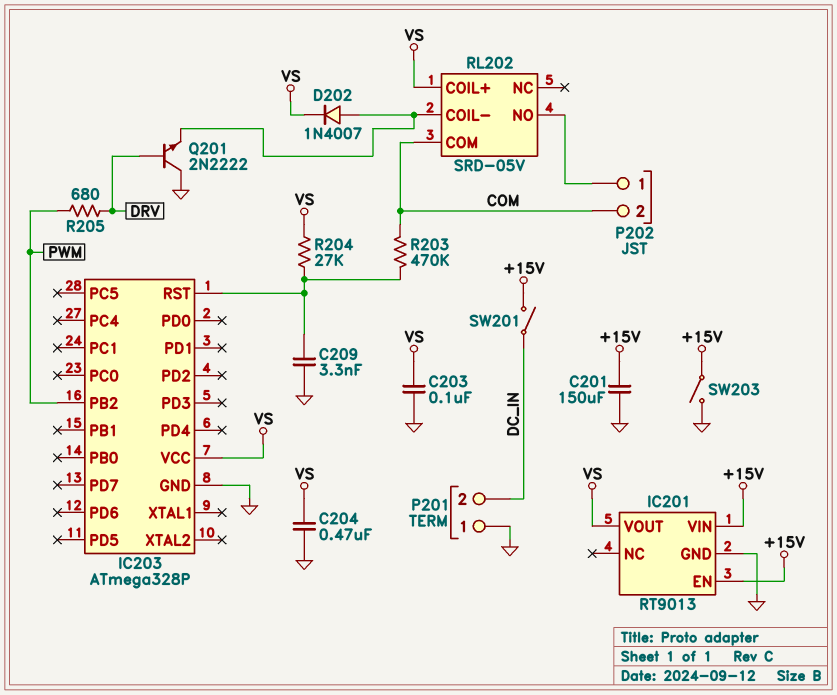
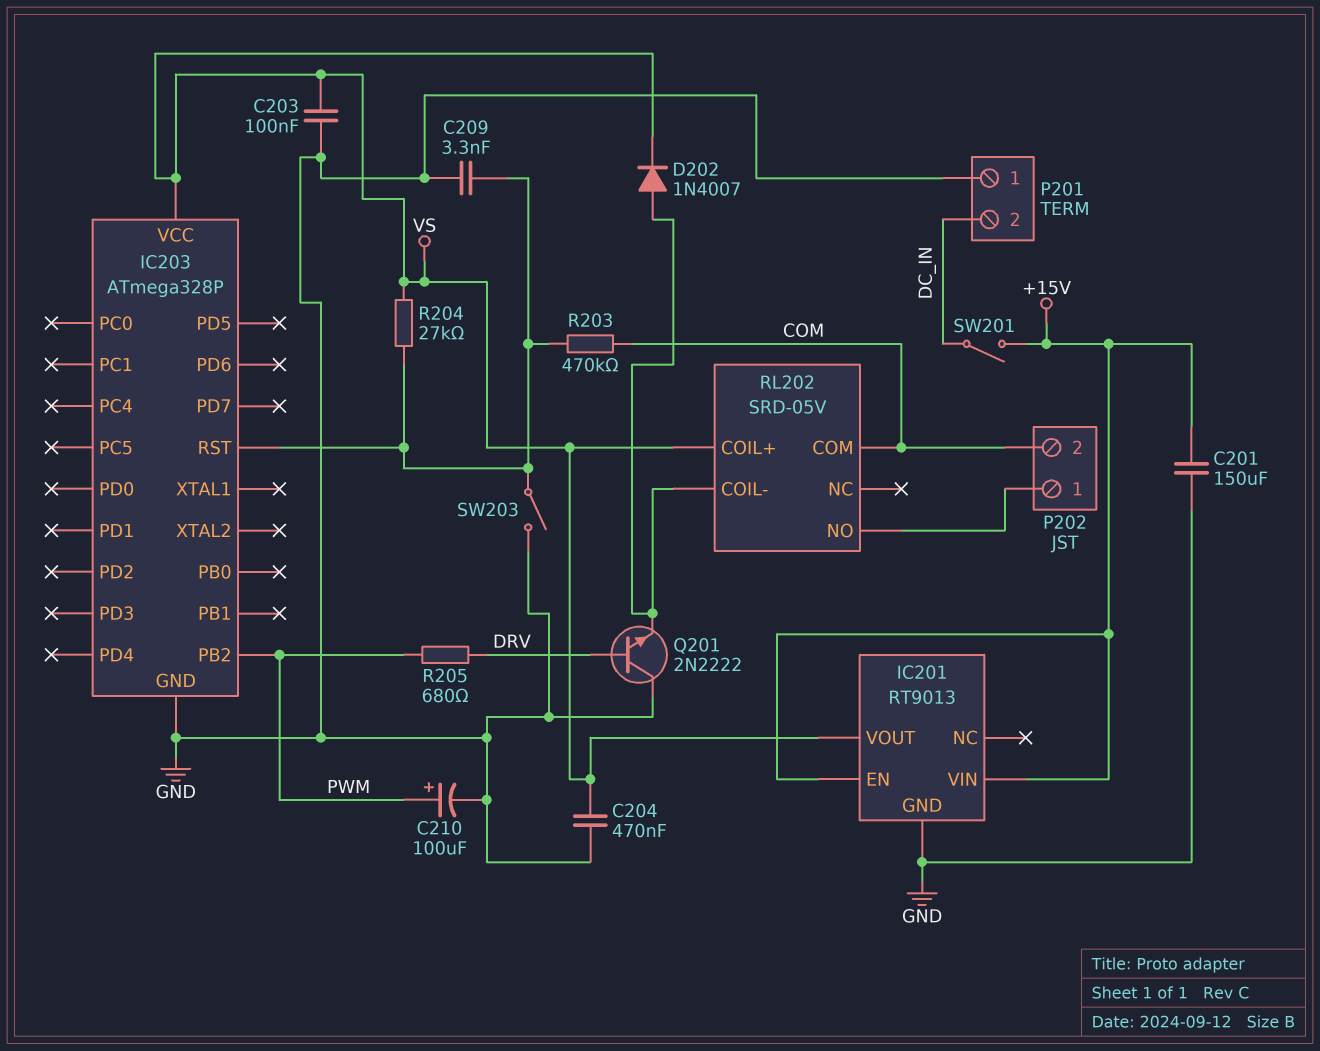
C210: none -> 100uF (plus PWM, minus GND)
SW203: switch (+15V, GND) -> switch (GND, IC203/RST)

